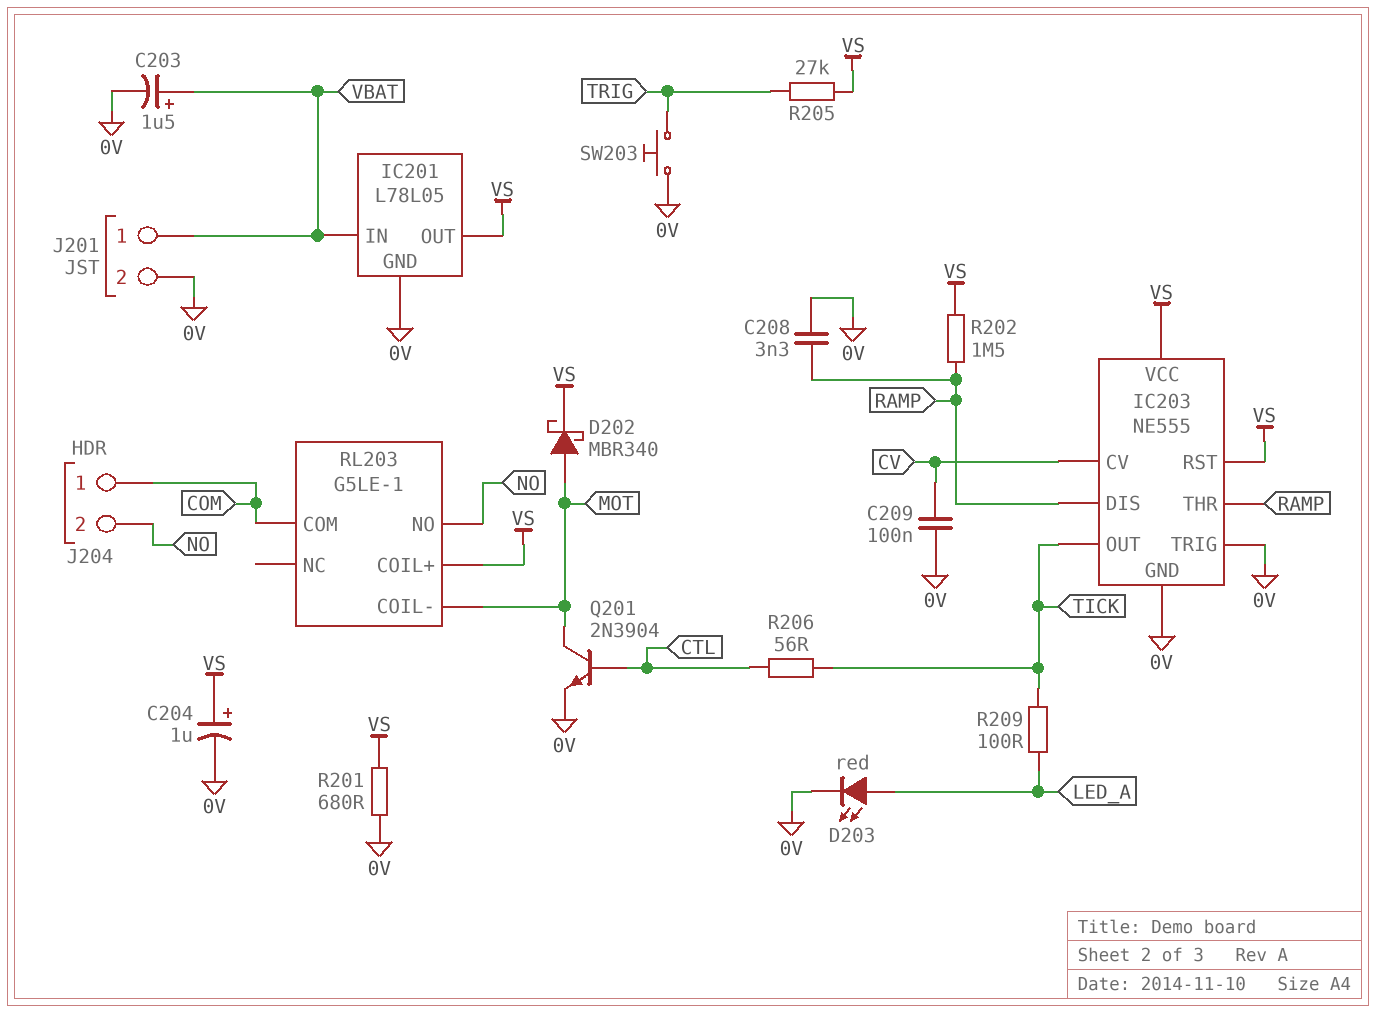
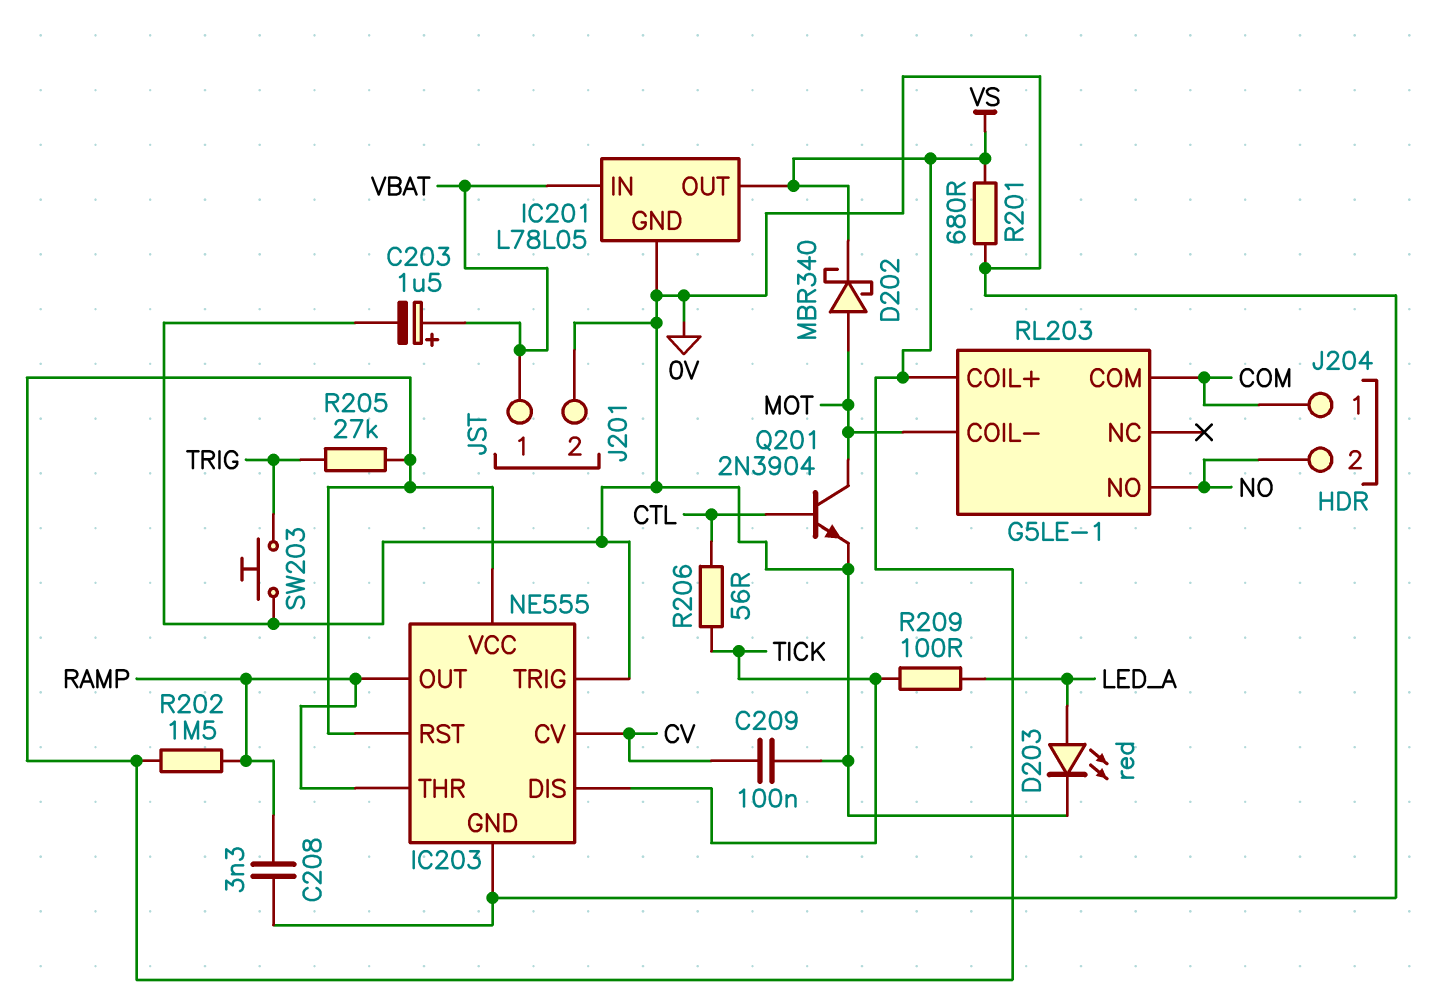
C204: 1uF (plus VS, minus 0V) -> none
IC203 pin DIS: RAMP -> TICK
IC203 pin OUT: TICK -> RAMP

